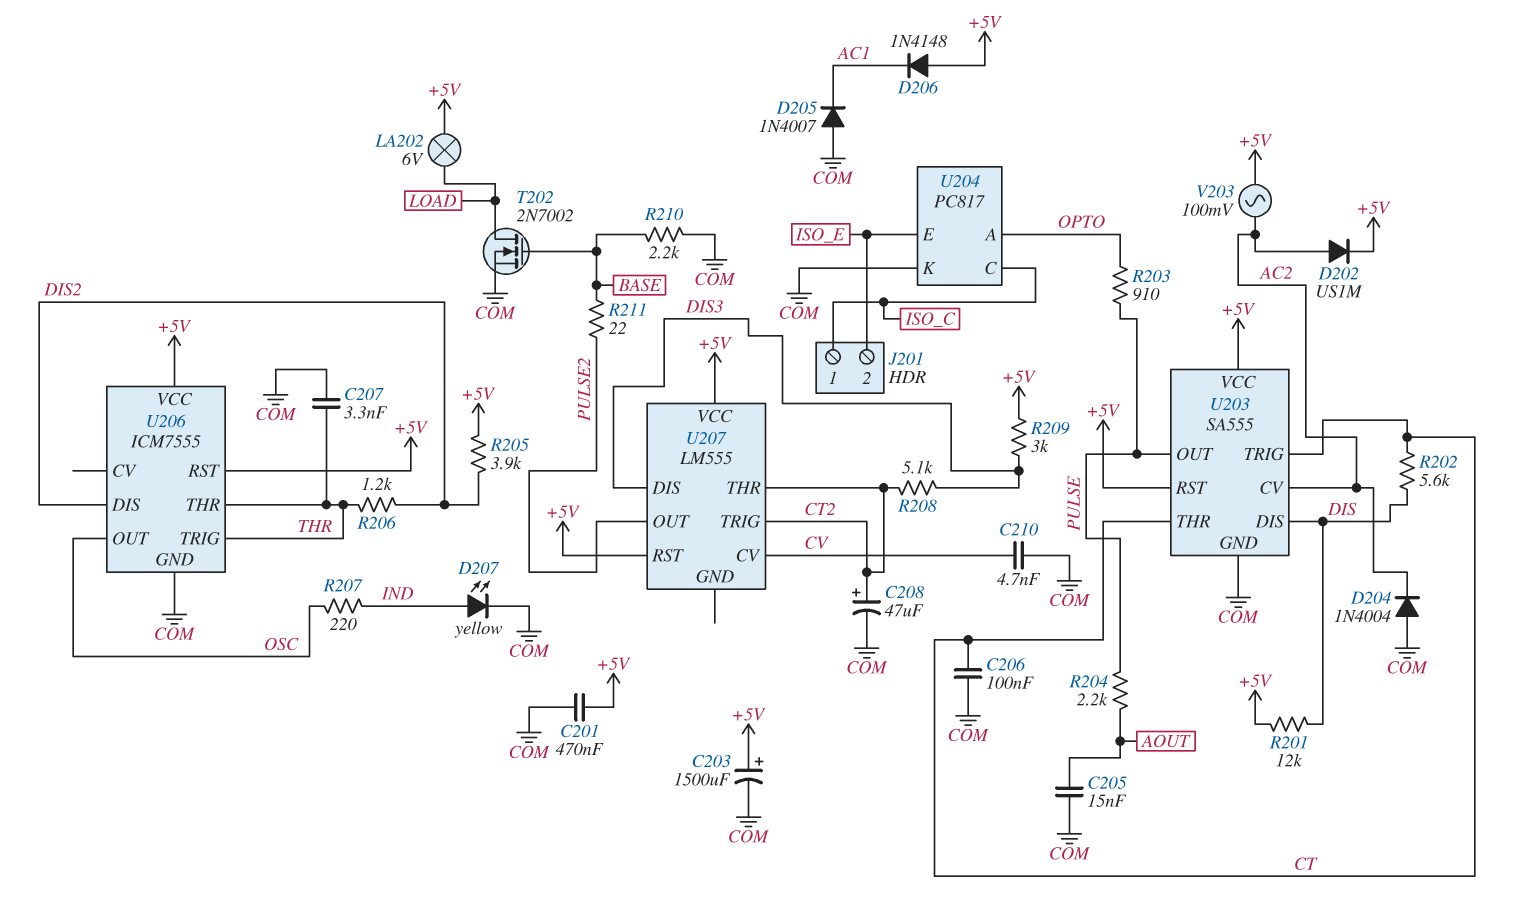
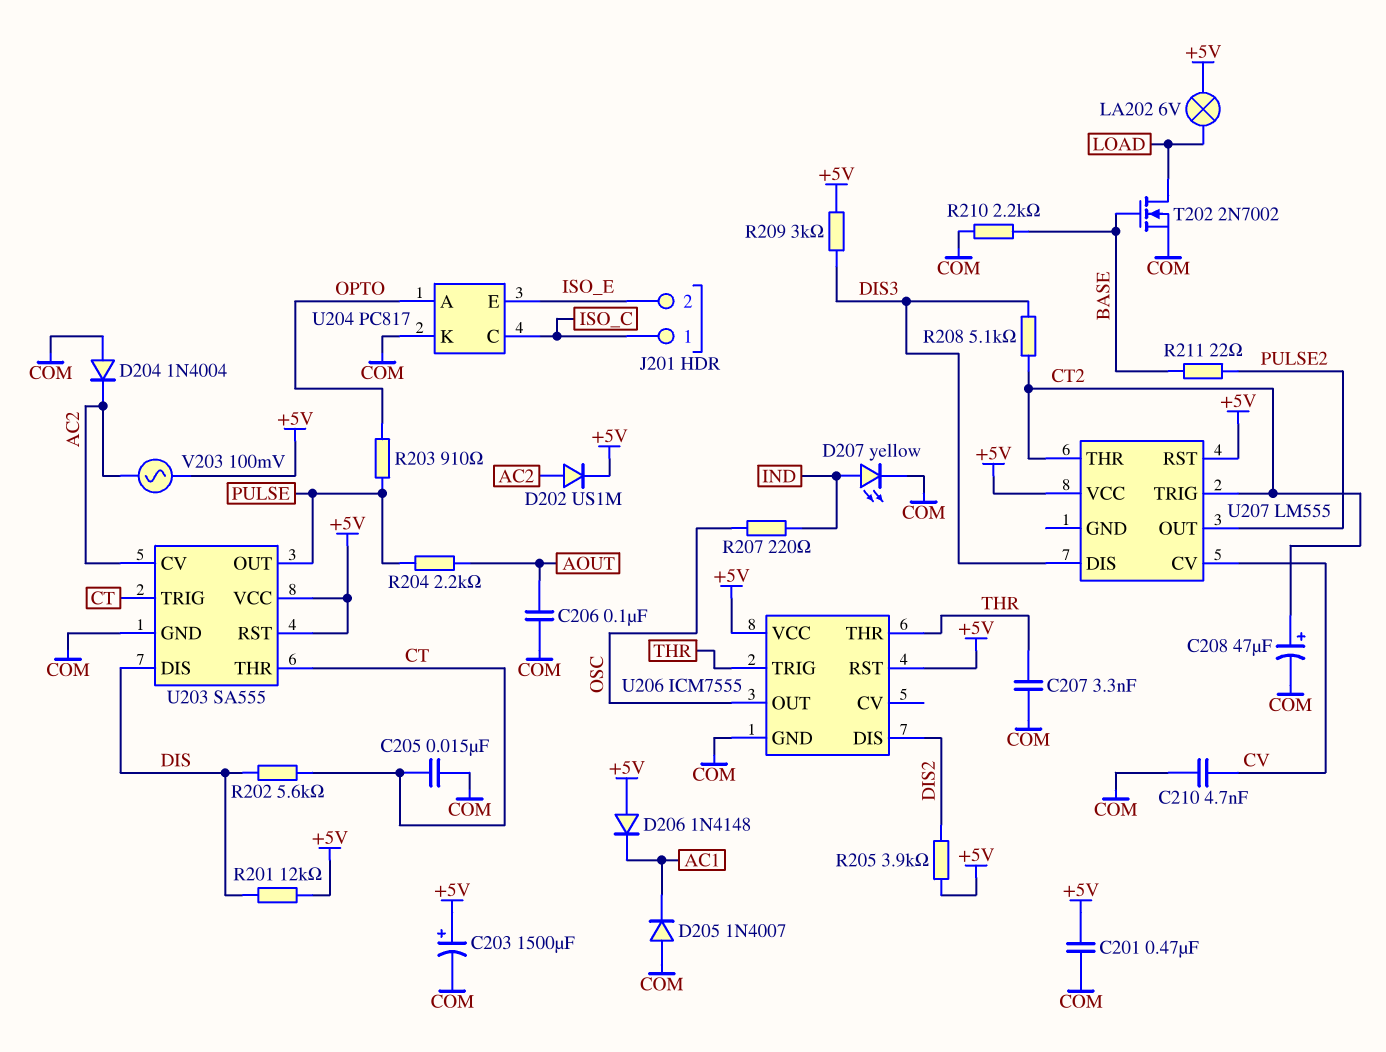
C205: 15nF (AOUT, COM) -> 15nF (COM, CT)
C206: 100nF (COM, CT) -> 100nF (AOUT, COM)
R206: 1.2k (DIS2, THR) -> none

